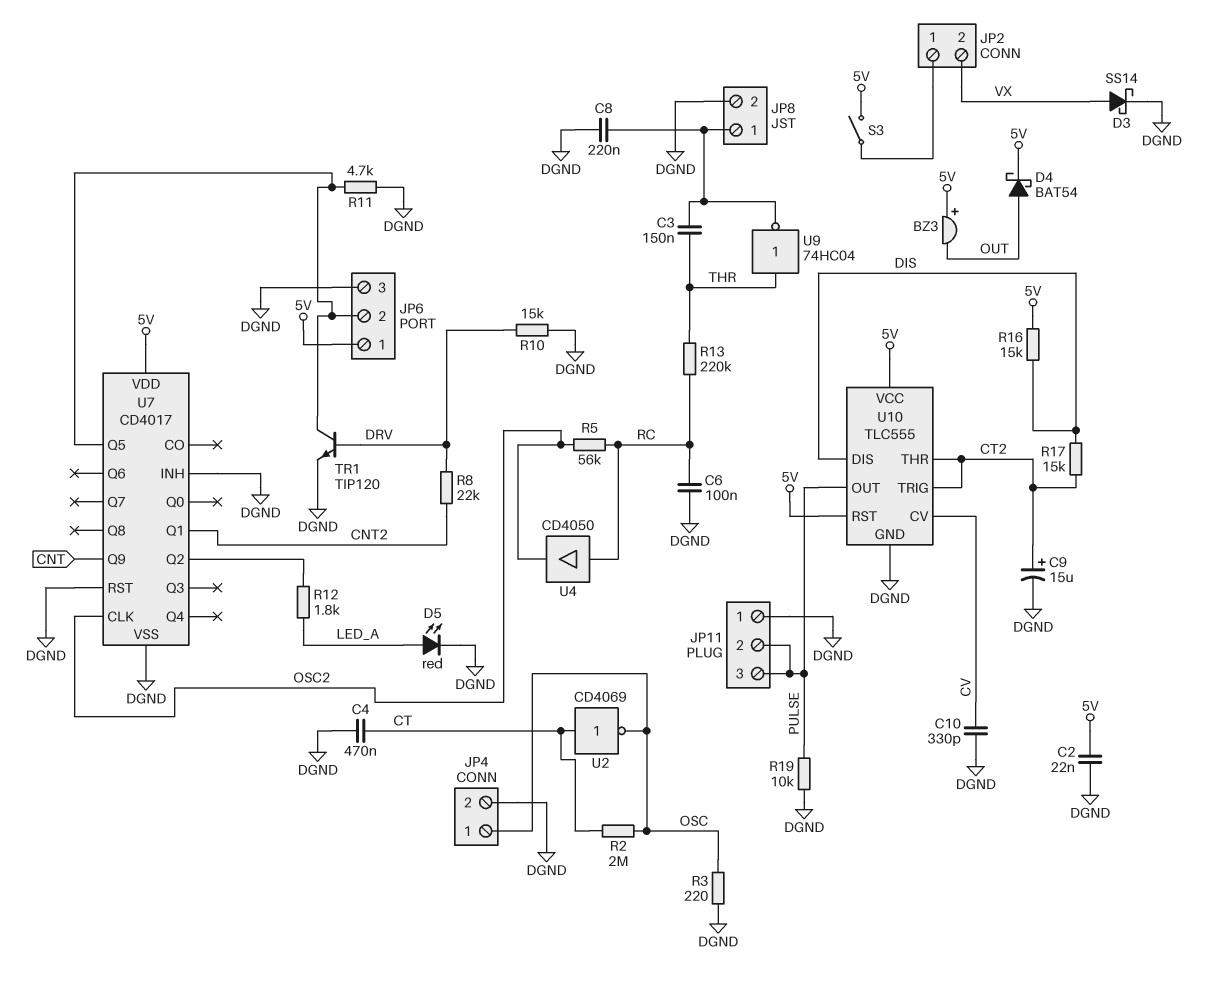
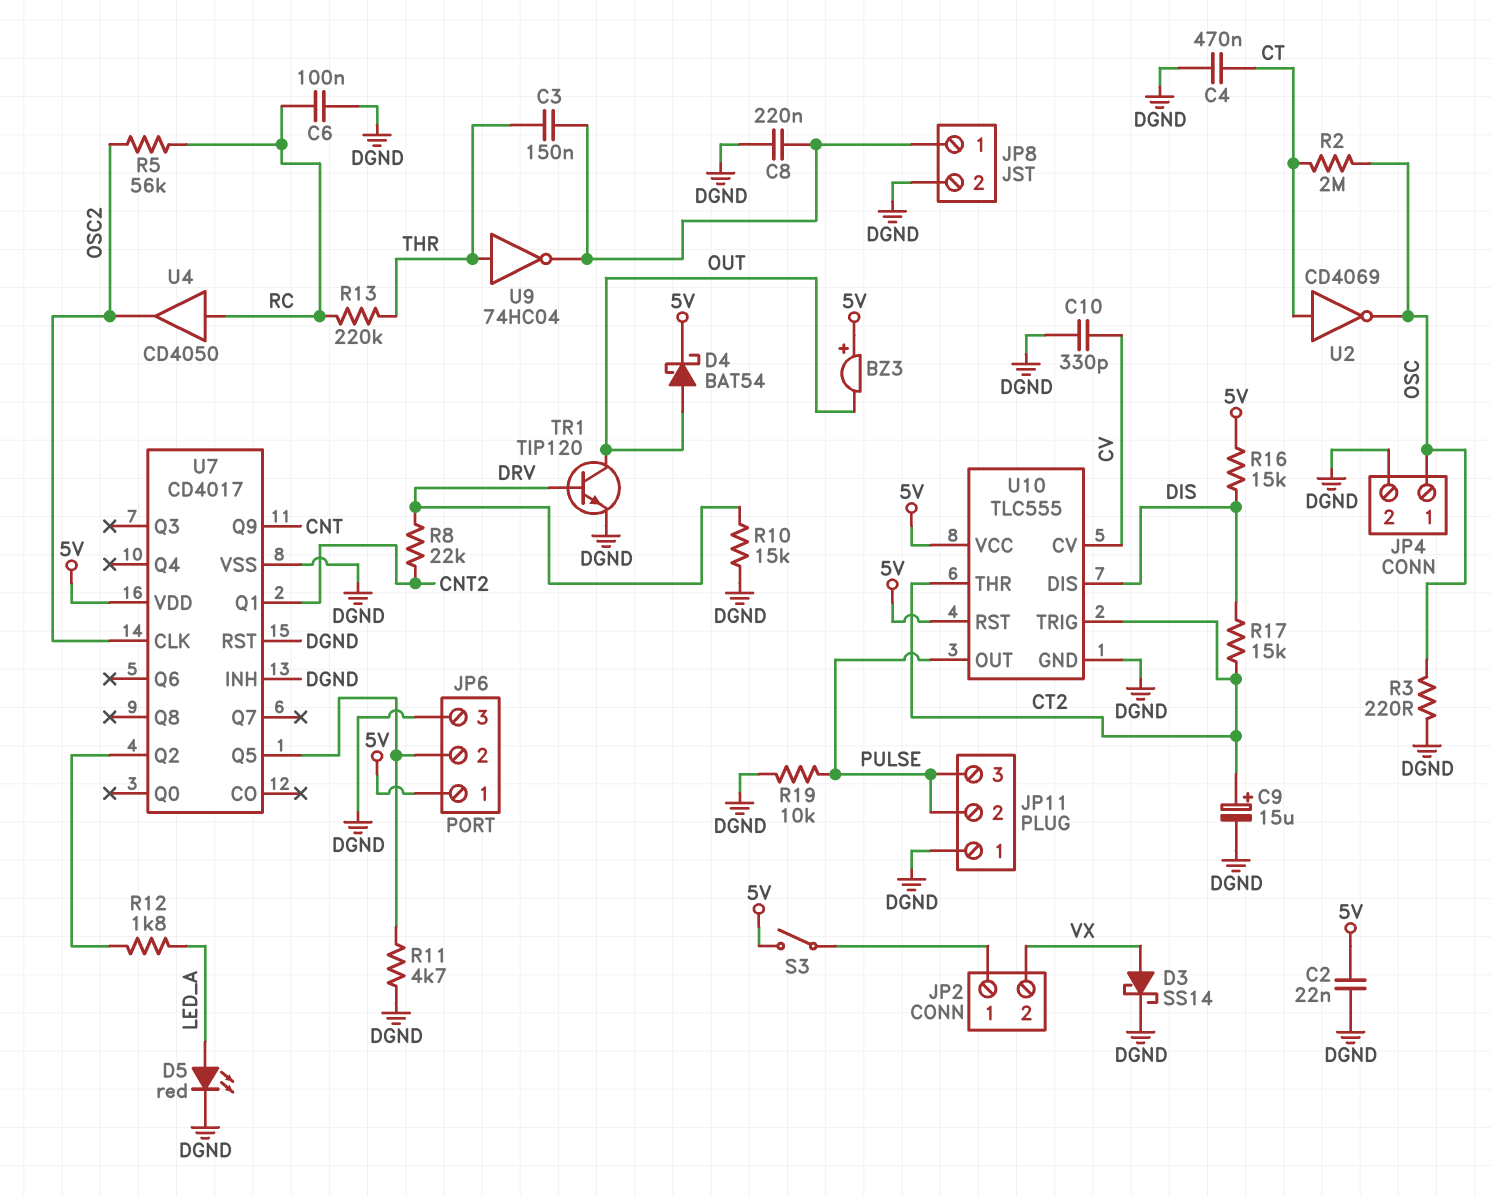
TR1: NPN TIP120 (B DRV, C JP6/2, E DGND) -> NPN TIP120 (B DRV, C OUT, E DGND)

